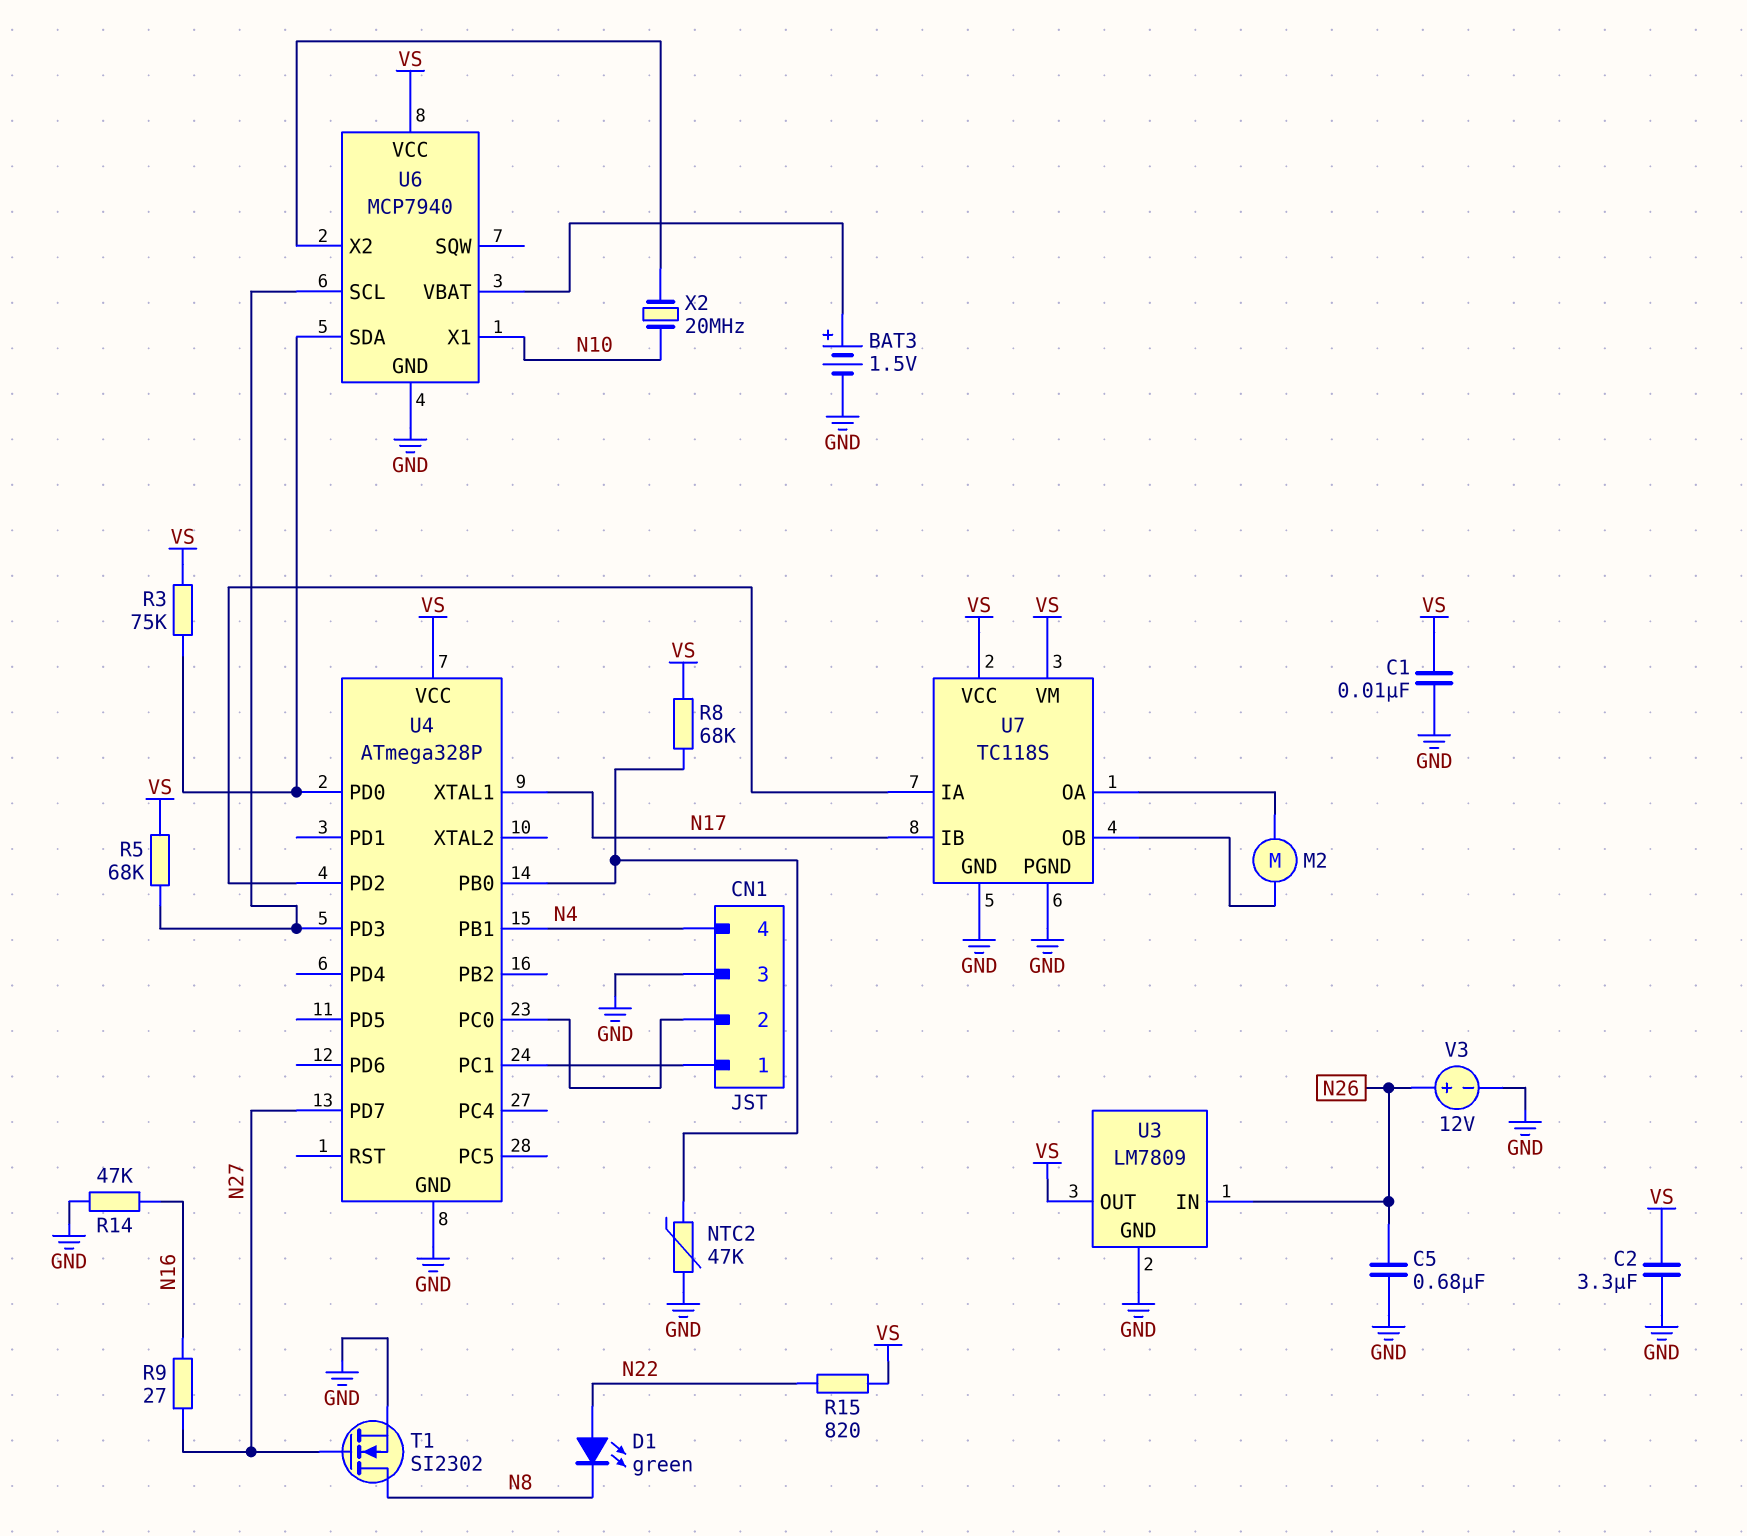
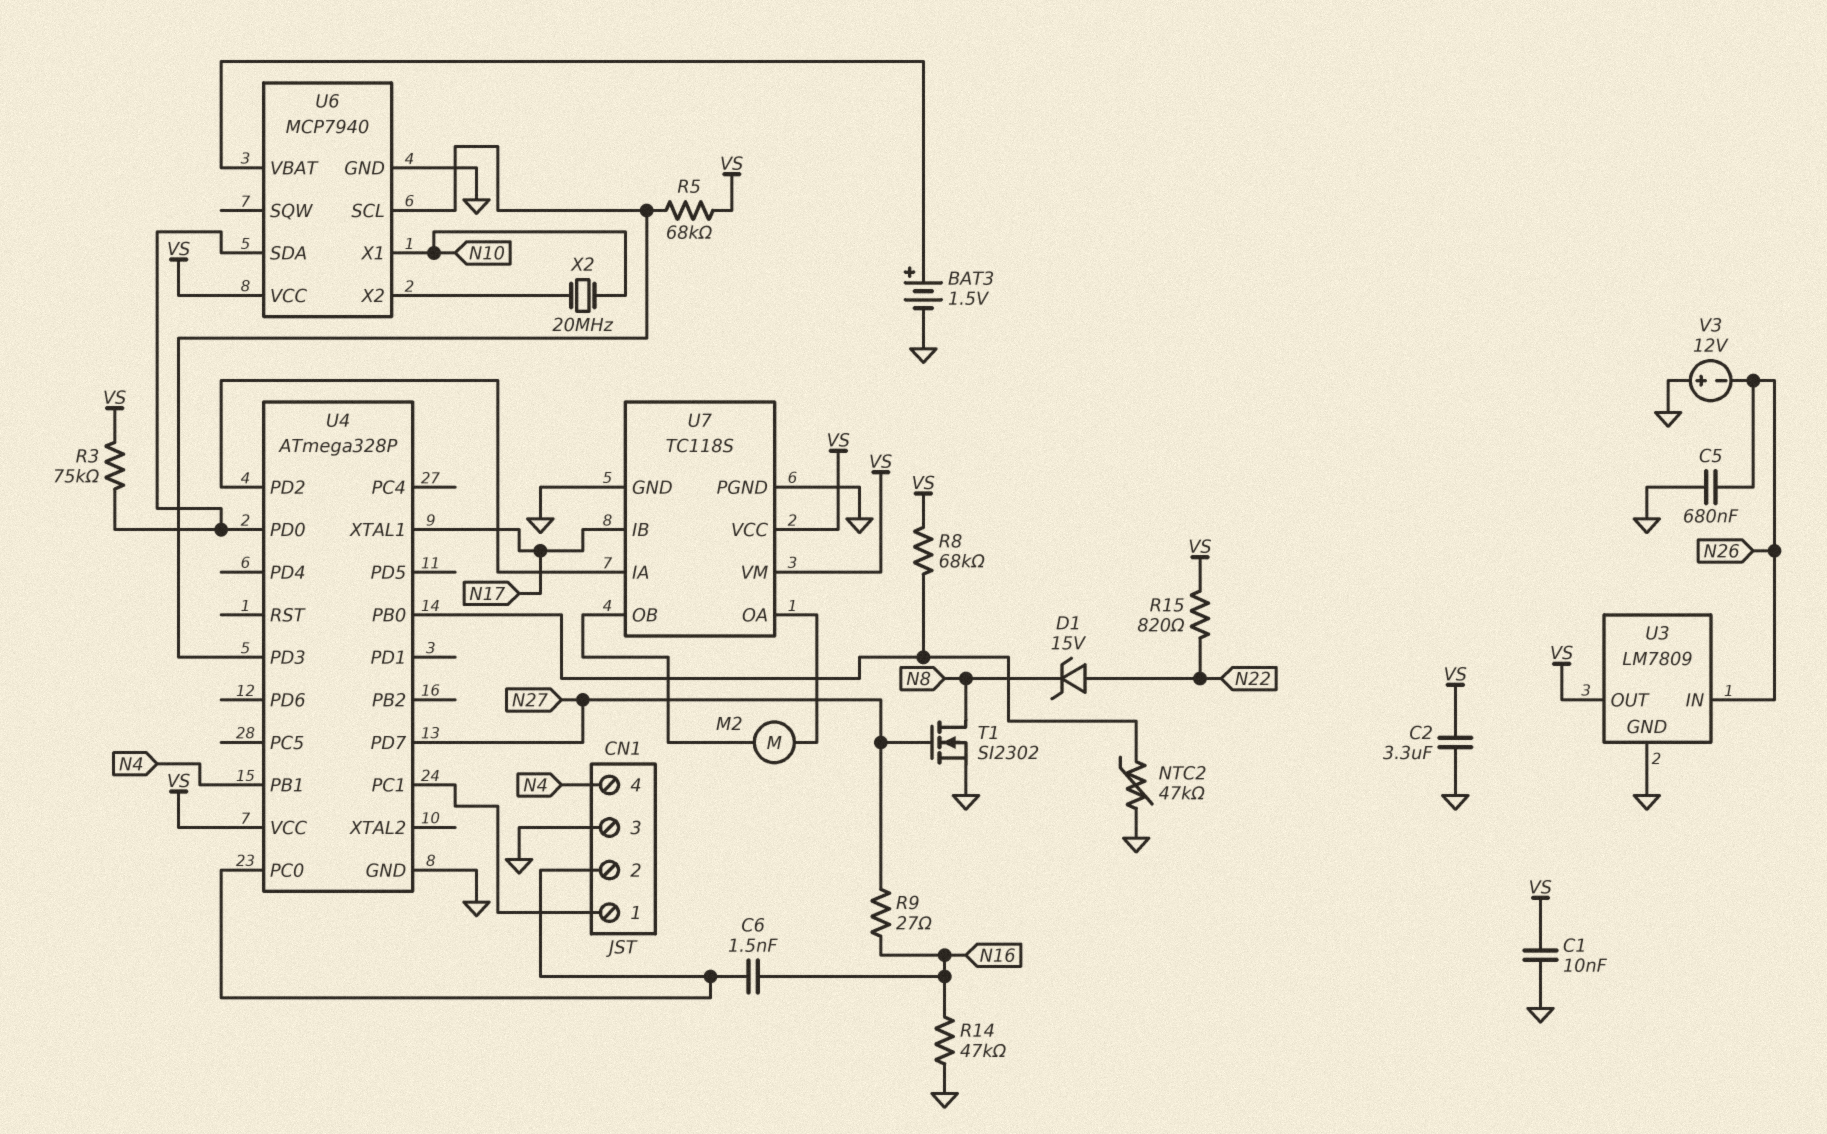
C6: none -> 1.5nF (CN1/2, N16)
D1: LED green (A N22, K N8) -> zener 15V (A N22, K N8)
V3: 12V (plus N26, minus GND) -> 12V (plus GND, minus N26)

